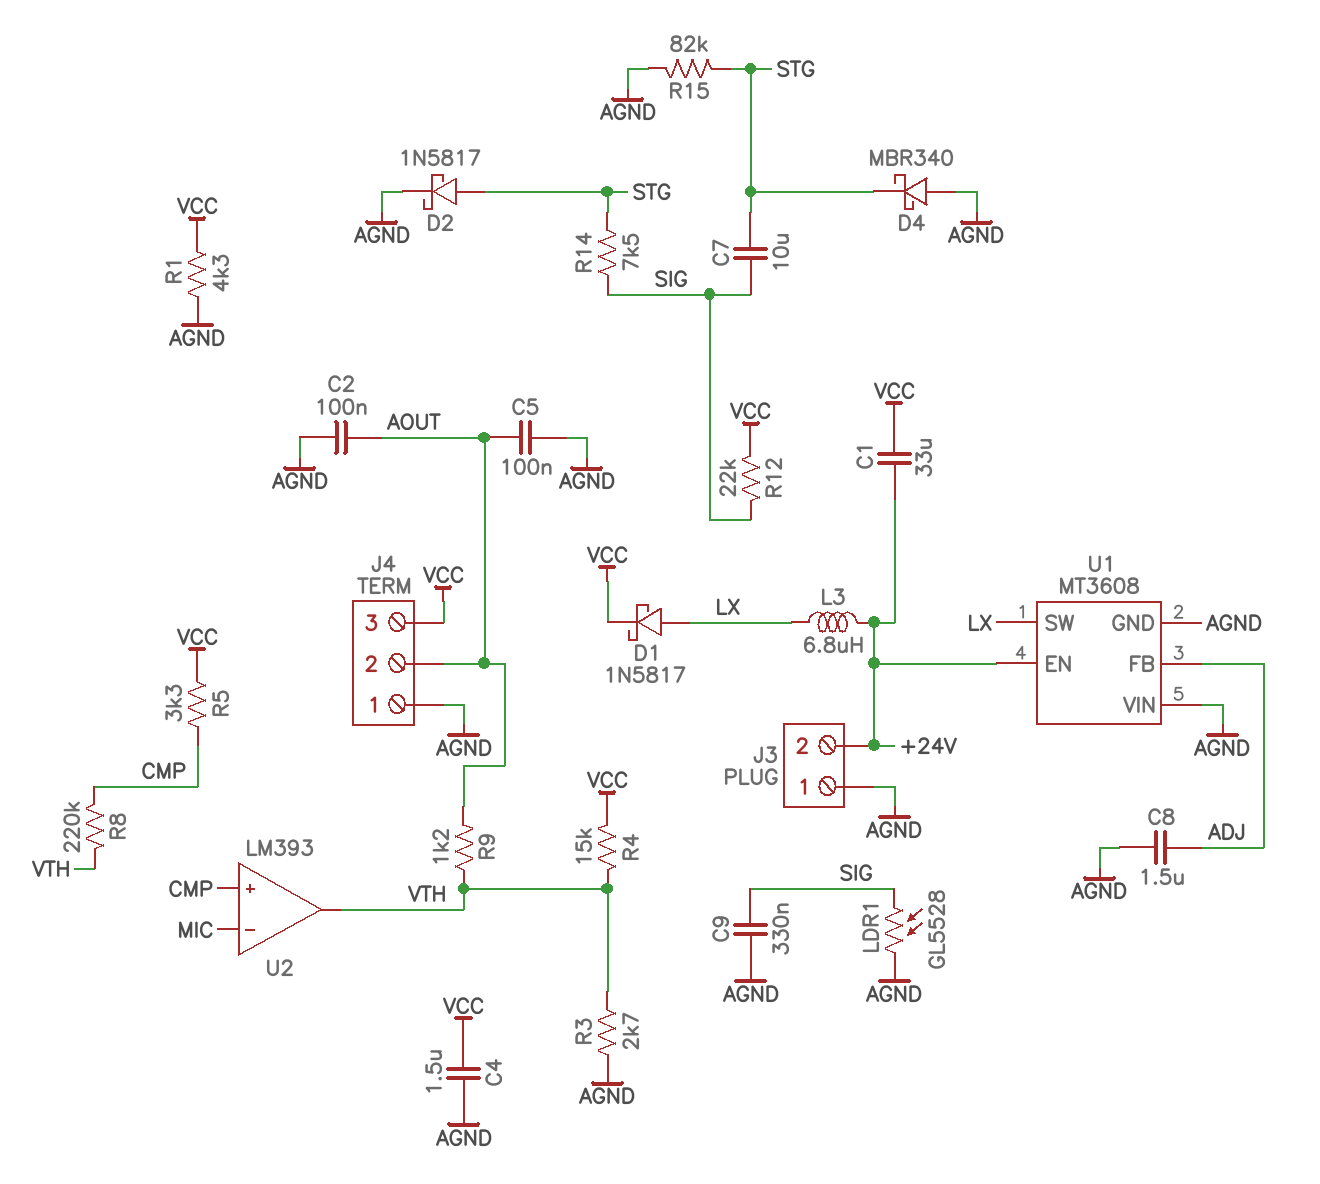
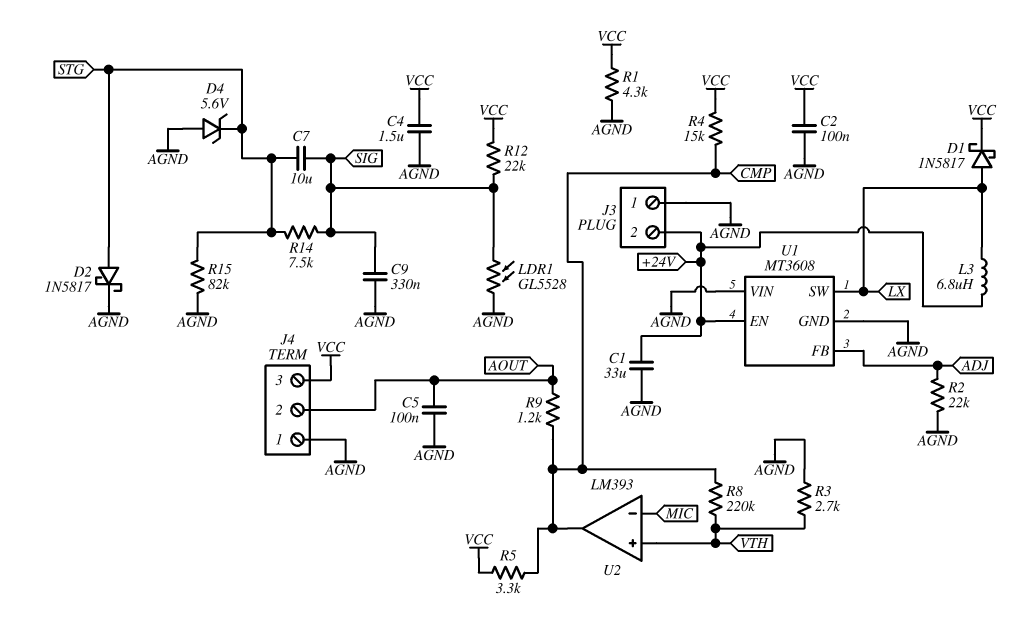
C1: 33uF (+24V, VCC) -> 33uF (+24V, AGND)
C2: 100nF (AGND, AOUT) -> 100nF (AGND, VCC)
C8: 1.5uF (ADJ, AGND) -> none
D4: schottky MBR340 (A AGND, K STG) -> zener 5.6V (A AGND, K STG)
R2: none -> 22k (ADJ, AGND)
R4: 15k (VCC, VTH) -> 15k (CMP, VCC)
R9: 1.2k (AOUT, VTH) -> 1.2k (AOUT, CMP)
U2 pin in+: CMP -> VTH
U2 pin out: VTH -> CMP

